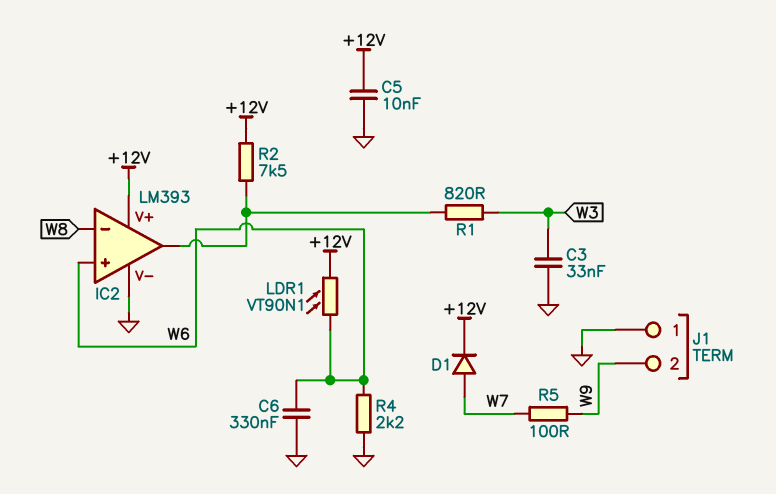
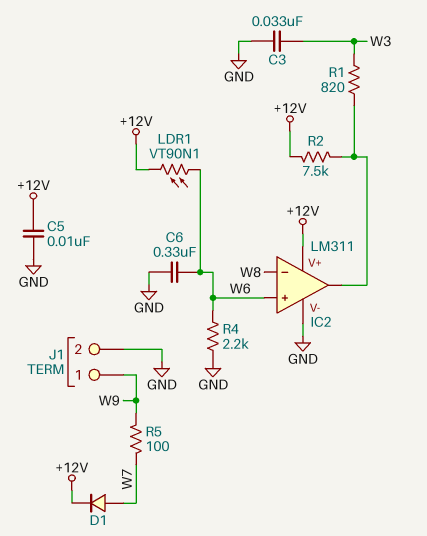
IC2: LM393 -> LM311
J1 pin 1: GND -> W9
J1 pin 2: W9 -> GND

